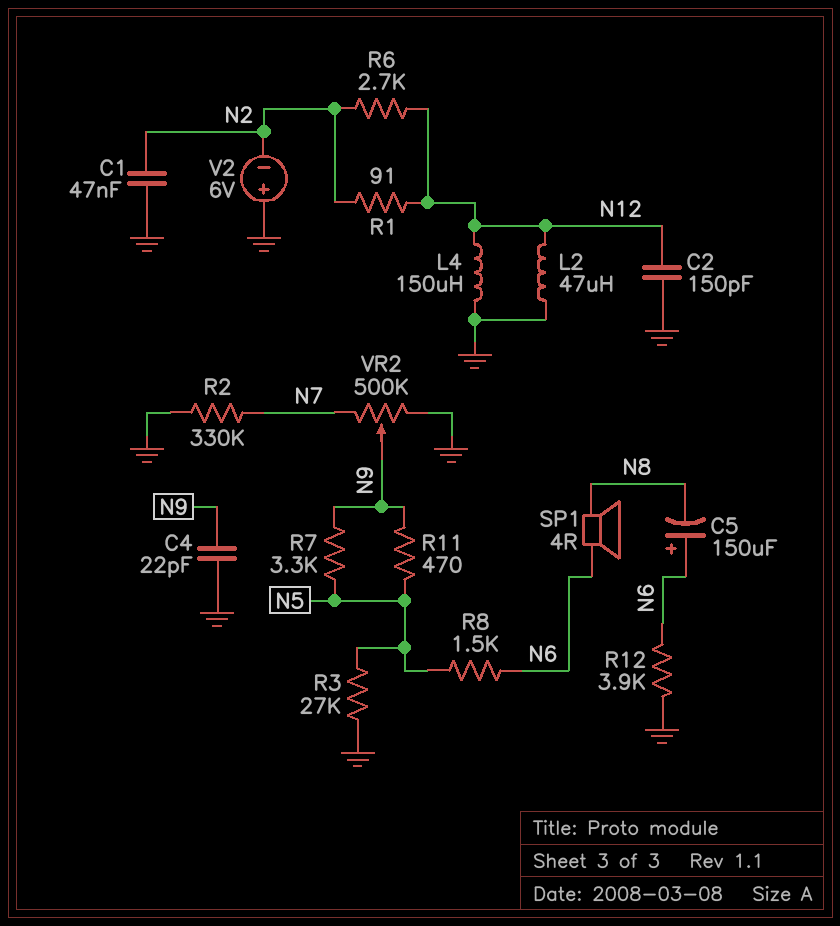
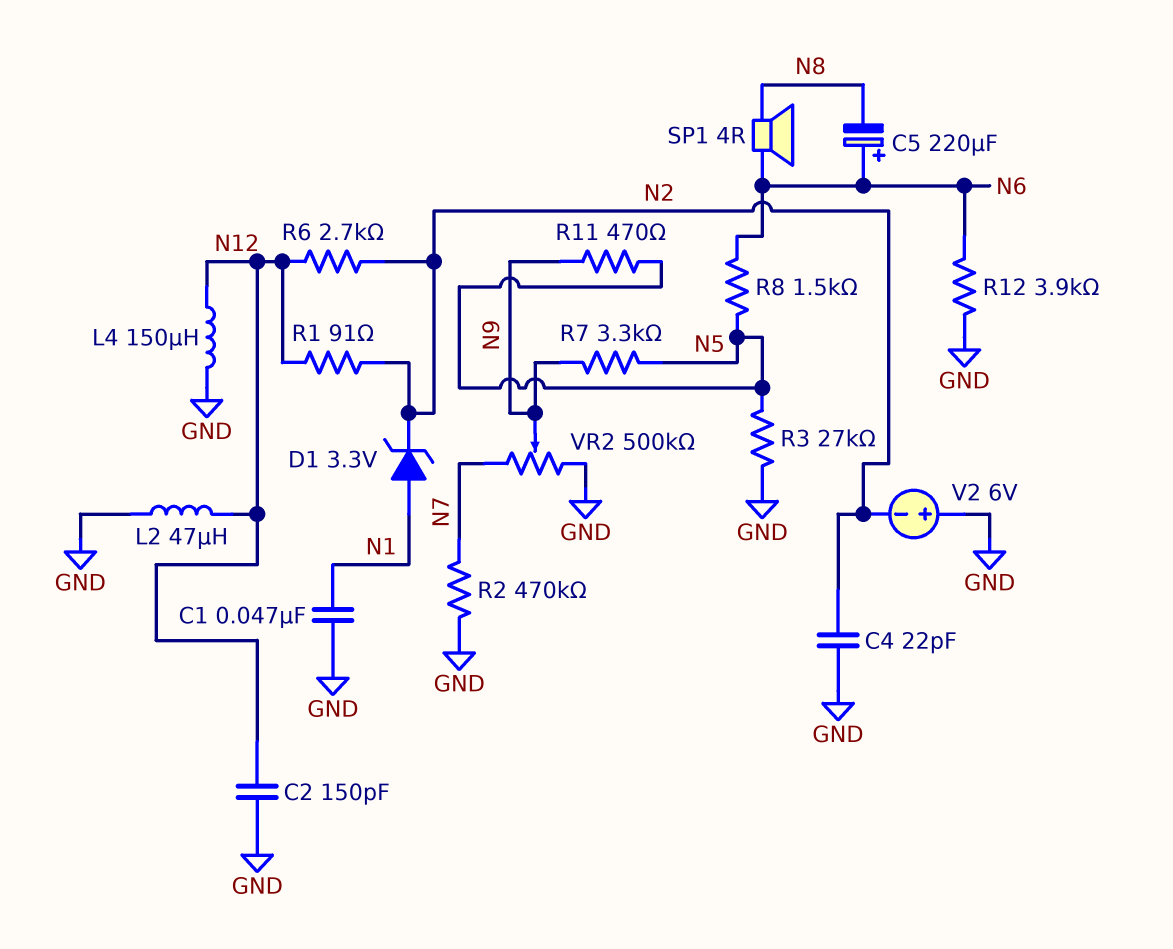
C1: 47nF (GND, N2) -> 47nF (GND, N1)
C4: 22pF (GND, N9) -> 22pF (GND, N2)
C5: 150uF (plus N6, minus N8) -> 220uF (plus N6, minus N8)
D1: none -> zener 3.3V (A N1, K N2)
R2: 330k (GND, N7) -> 470k (GND, N7)

